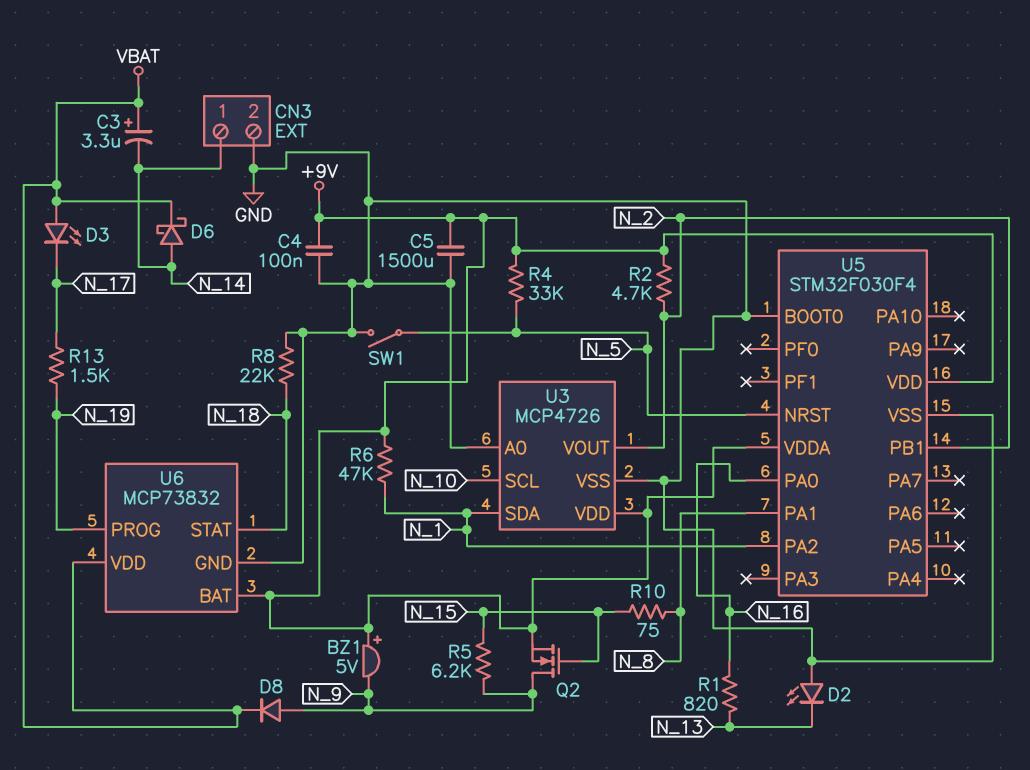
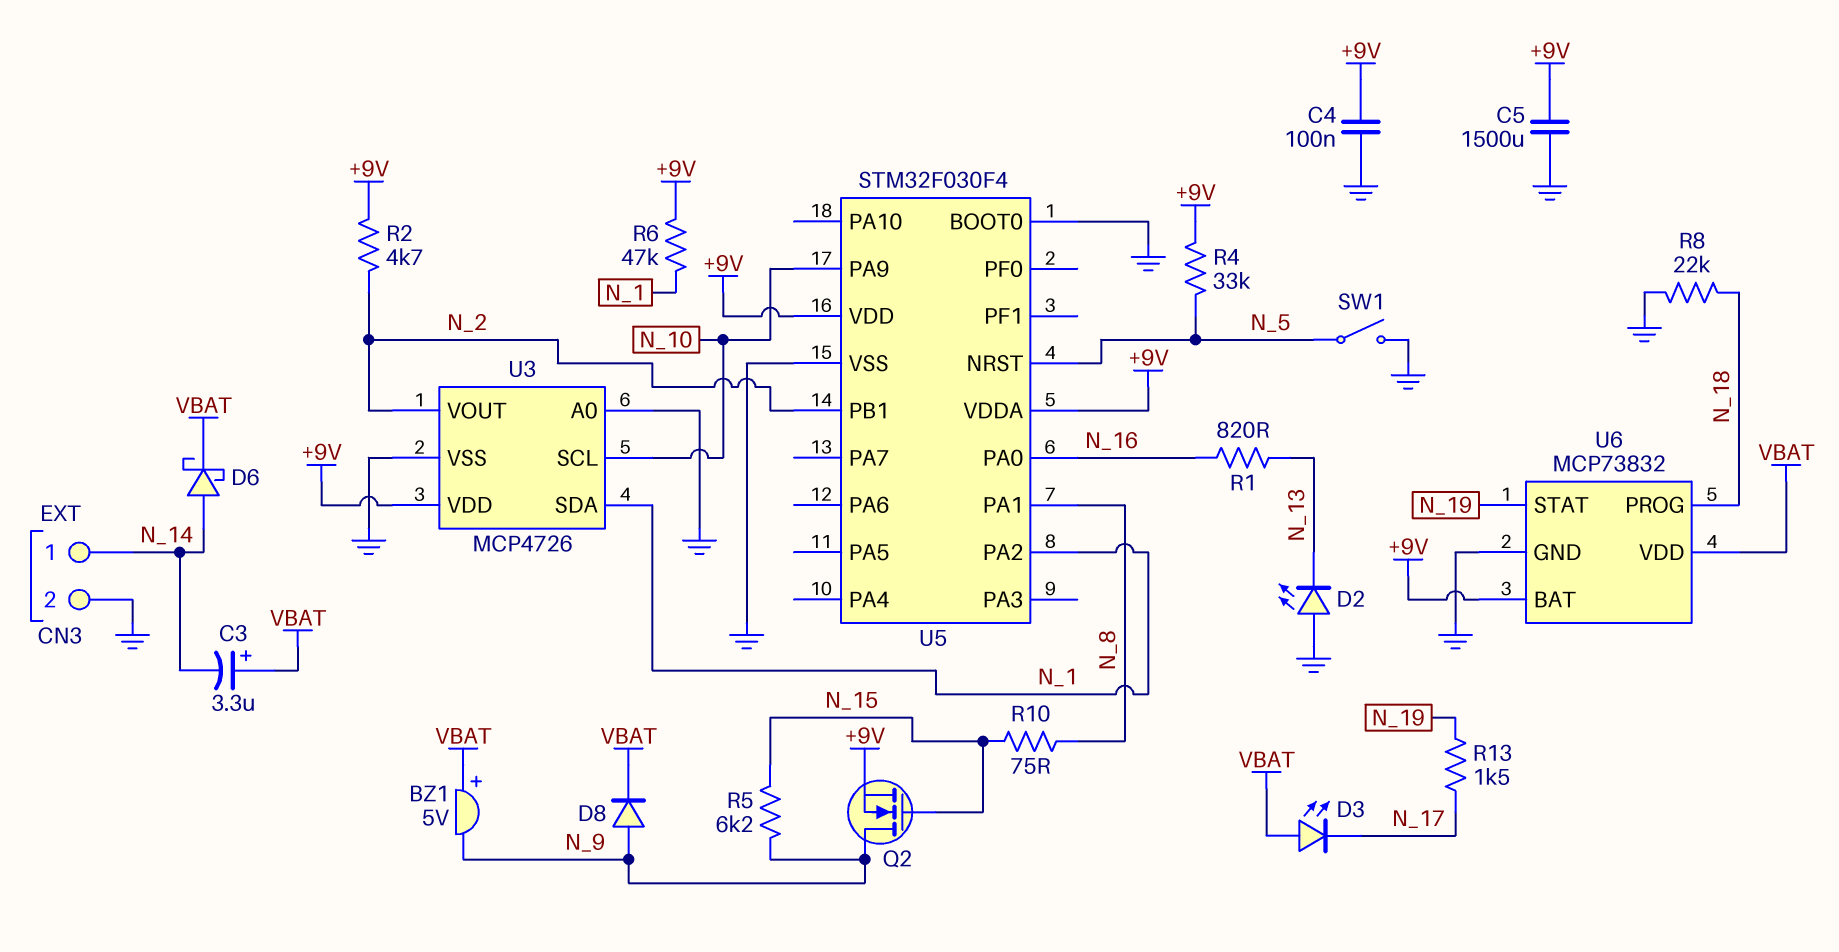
BZ1: buzzer 5V (plus +9V, minus N_9) -> buzzer 5V (plus VBAT, minus N_9)
U5 pin PA9: none -> N_10
U6 pin PROG: N_19 -> N_18
U6 pin STAT: N_18 -> N_19

